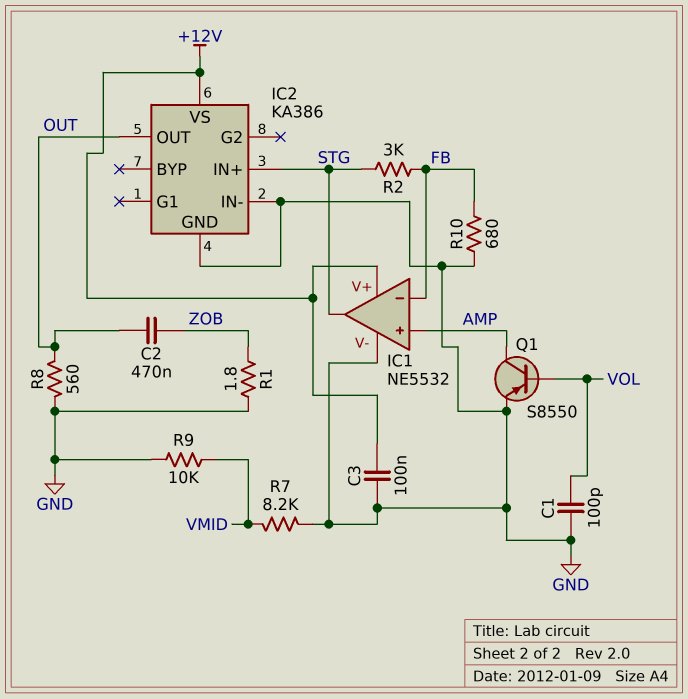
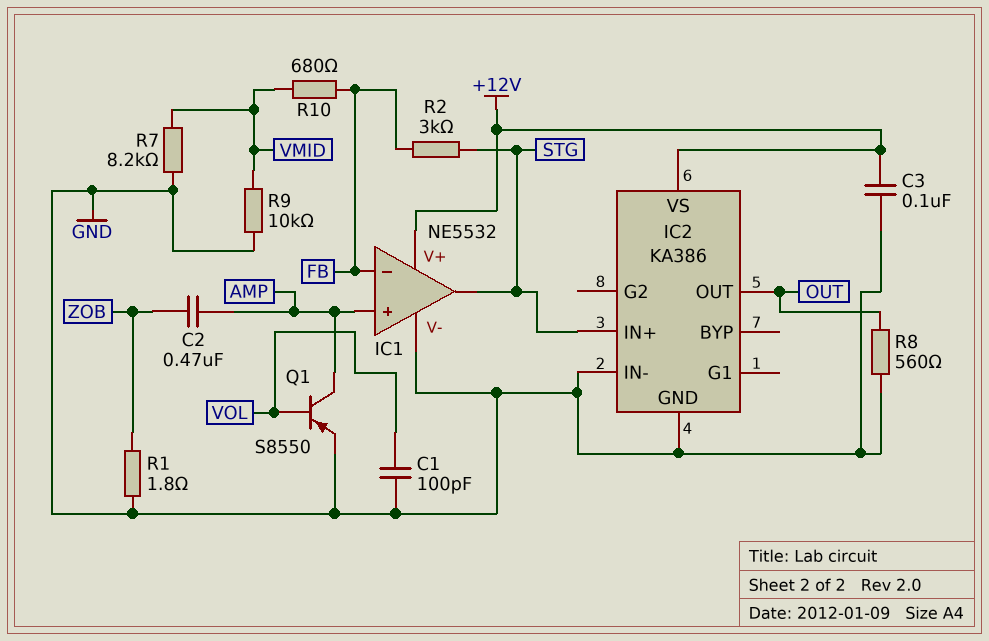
C2: 470nF (OUT, ZOB) -> 470nF (AMP, ZOB)
R10: 680 (FB, GND) -> 680 (FB, VMID)

